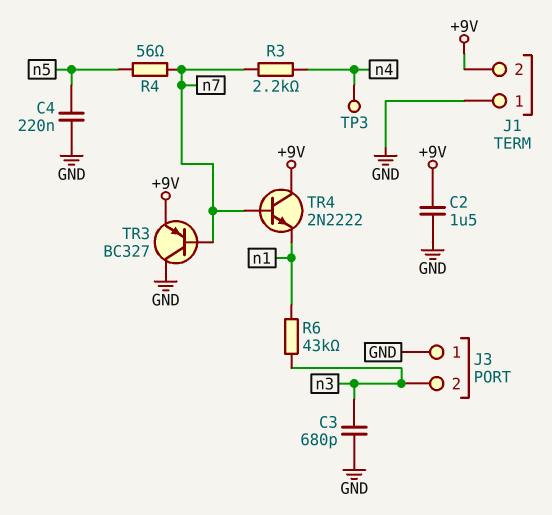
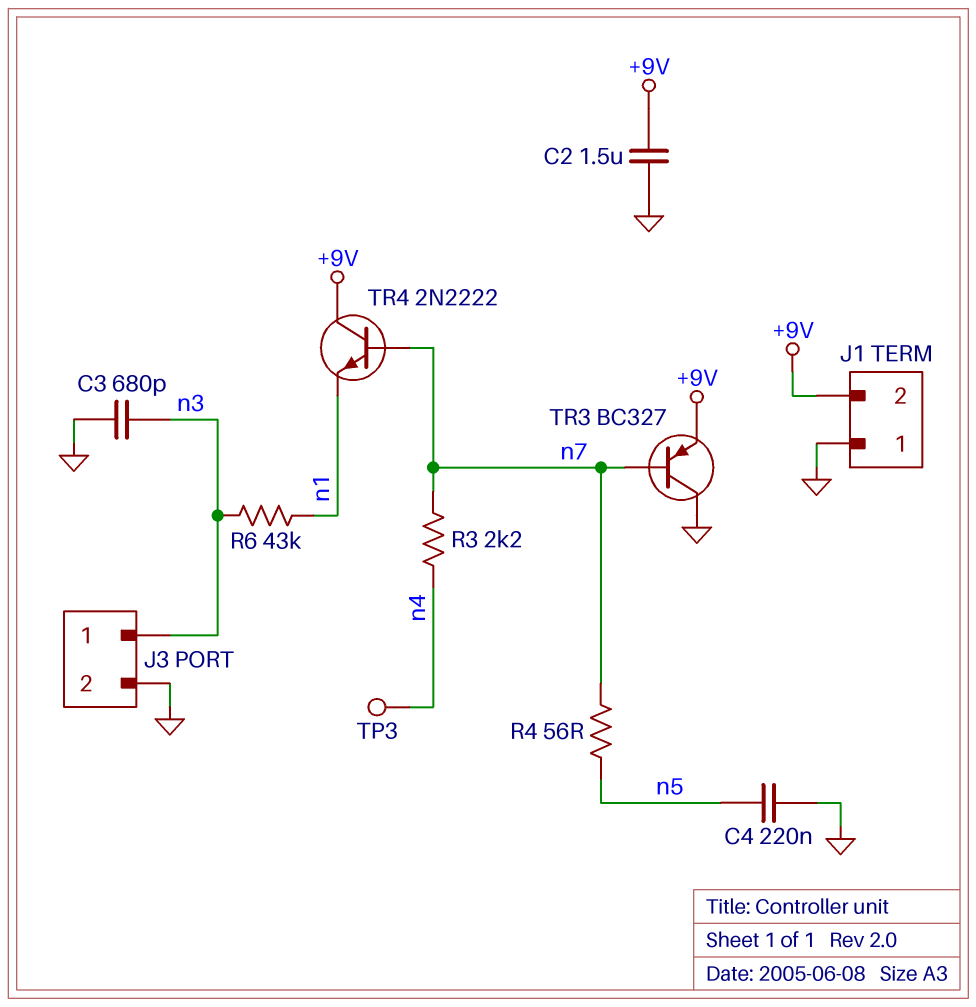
J3 pin 1: GND -> n3
J3 pin 2: n3 -> GND

